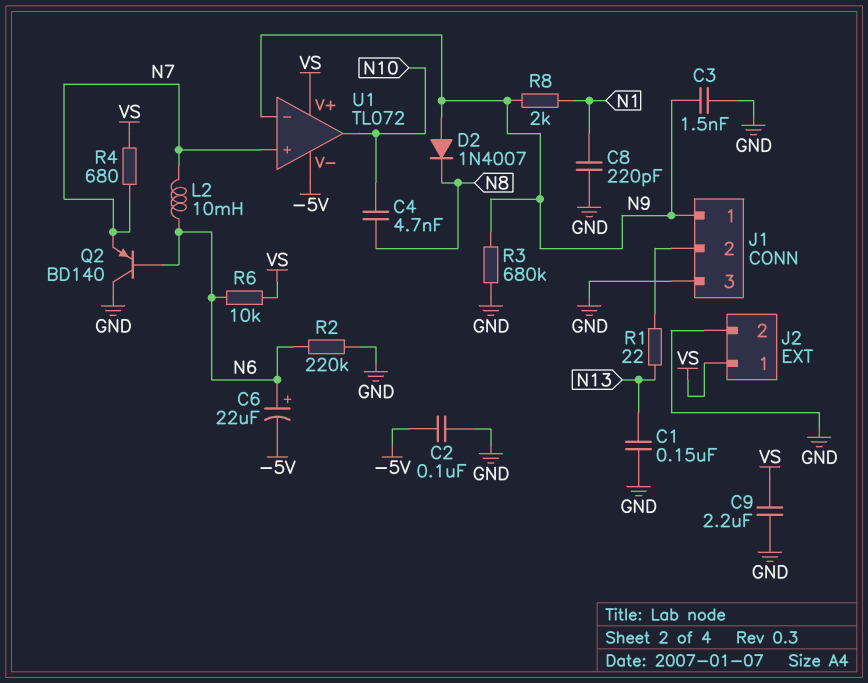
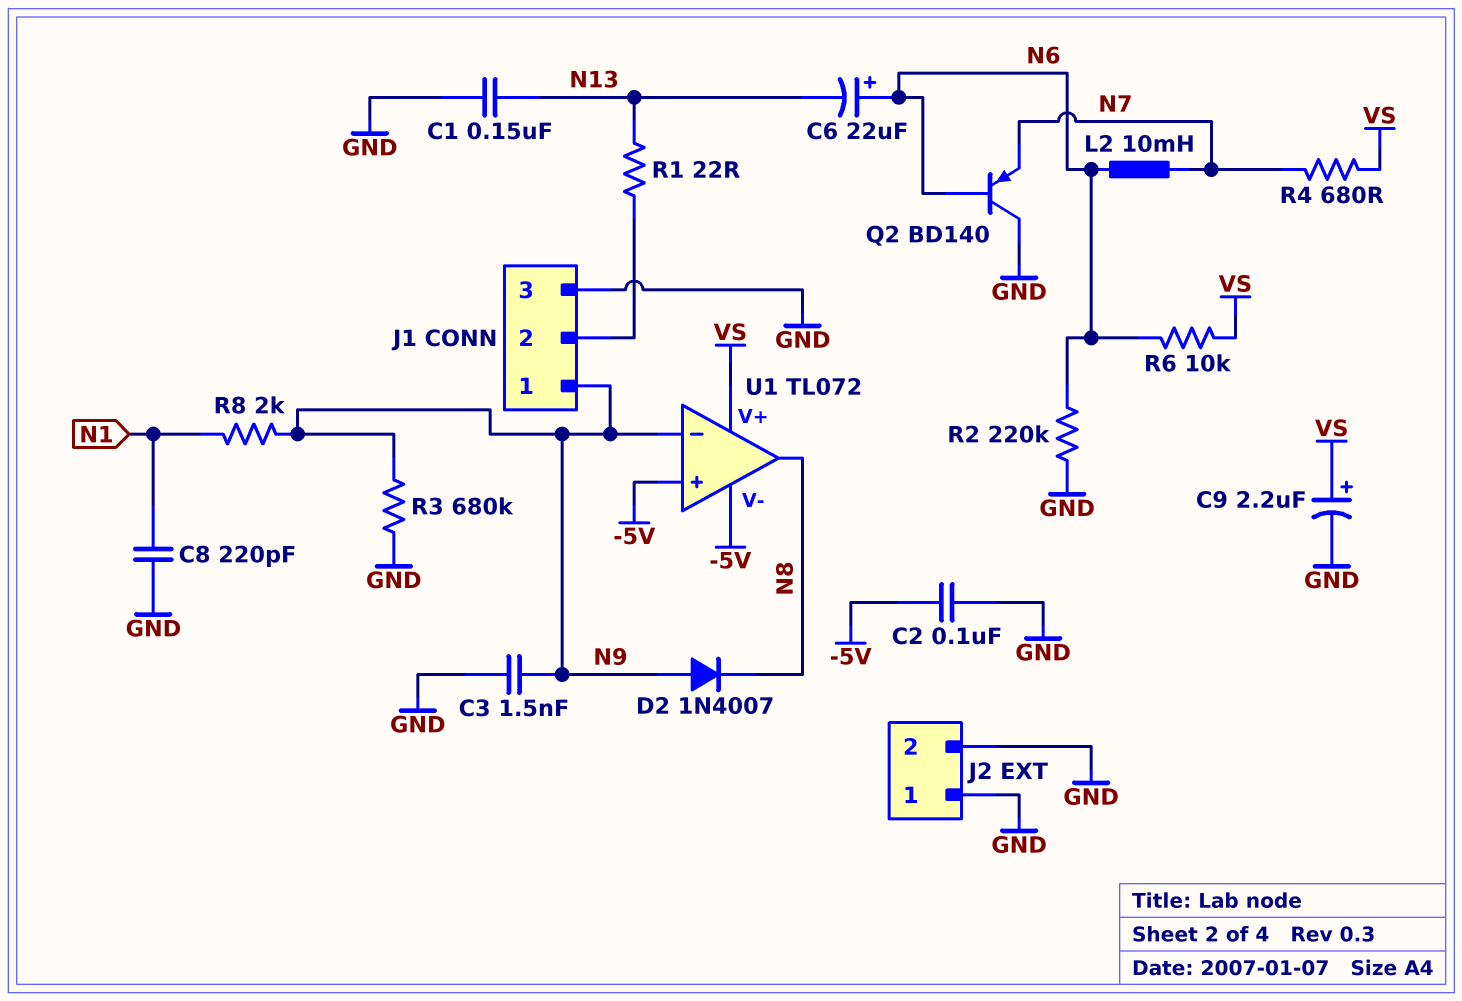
C4: 4.7nF (N8, N10) -> none
C6: 22uF (plus N6, minus -5V) -> 22uF (plus N6, minus N13)
C9: 2.2uF (GND, VS) -> 2.2uF (plus VS, minus GND)
J2 pin 1: VS -> GND
U1 pin in+: N7 -> -5V
U1 pin out: N10 -> N8

